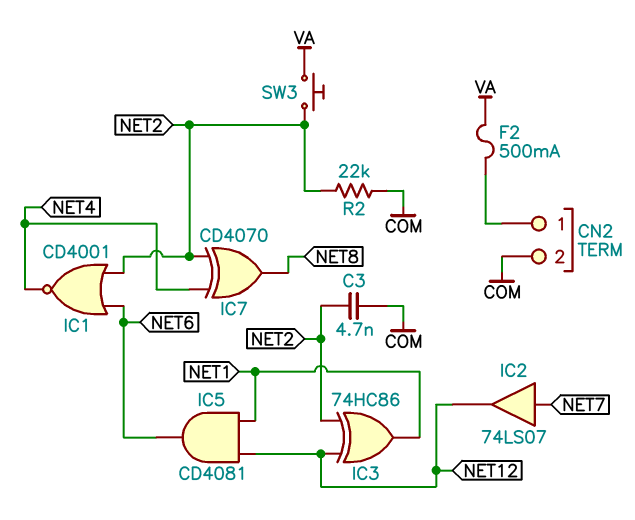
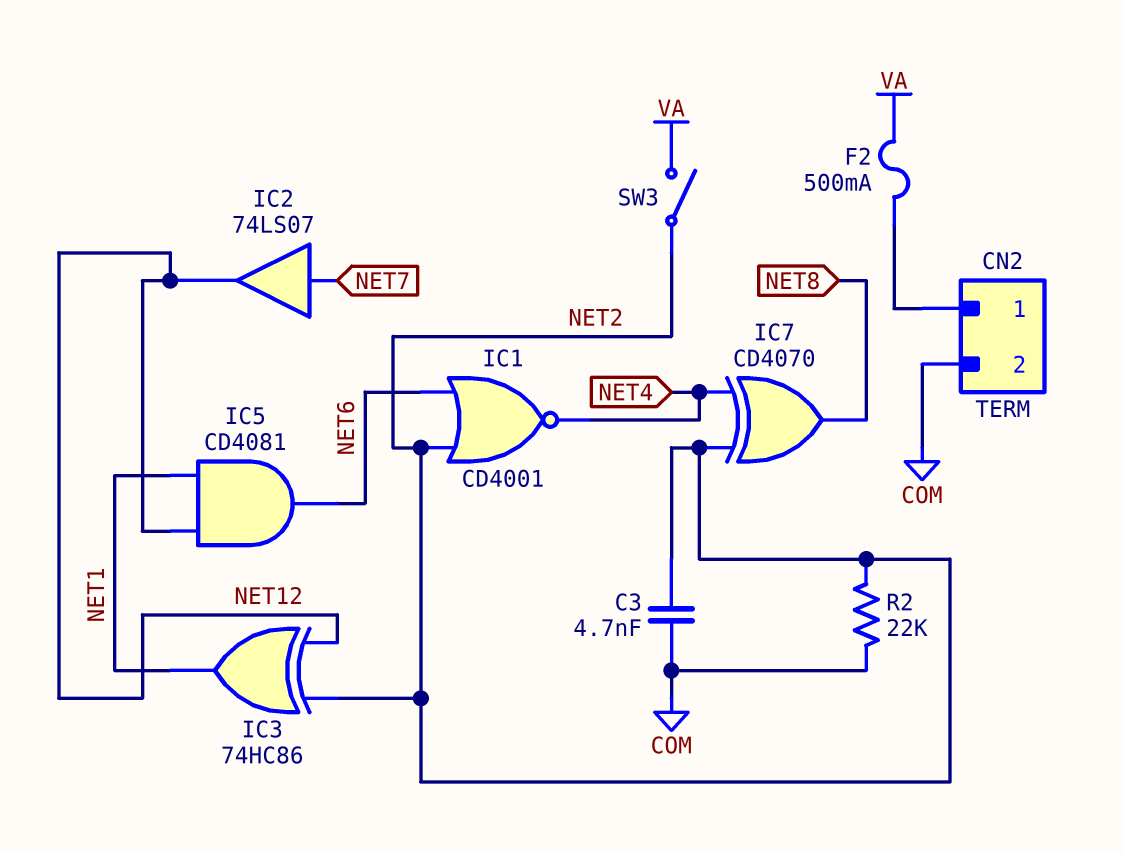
SW3: button (NET2, VA) -> switch (NET2, VA)

